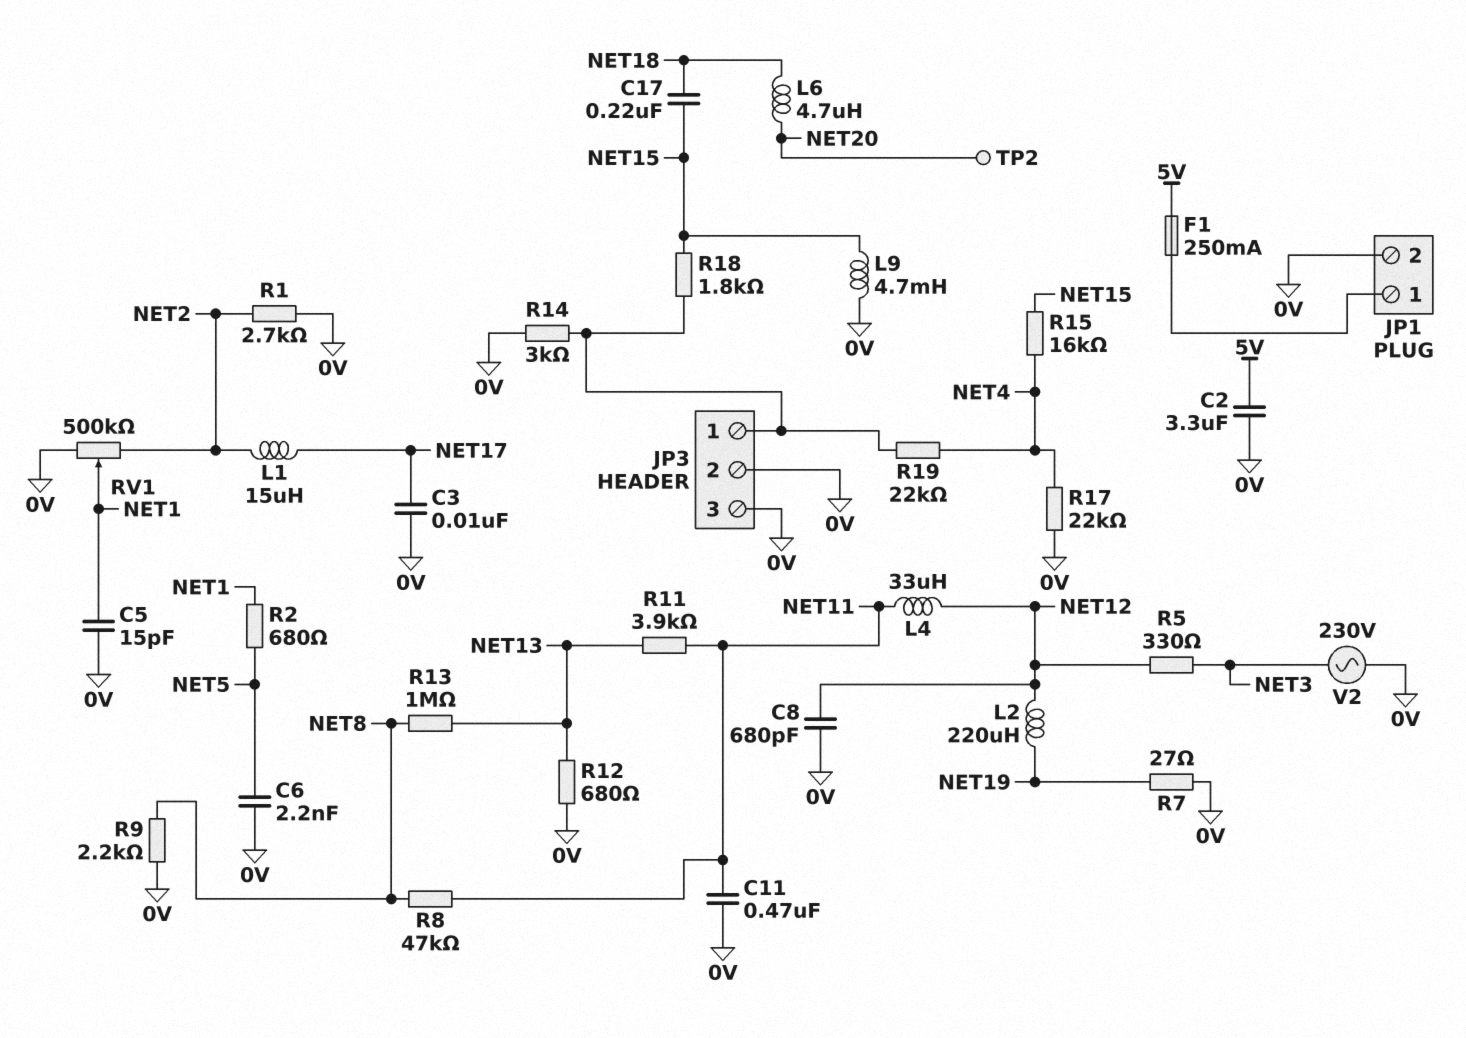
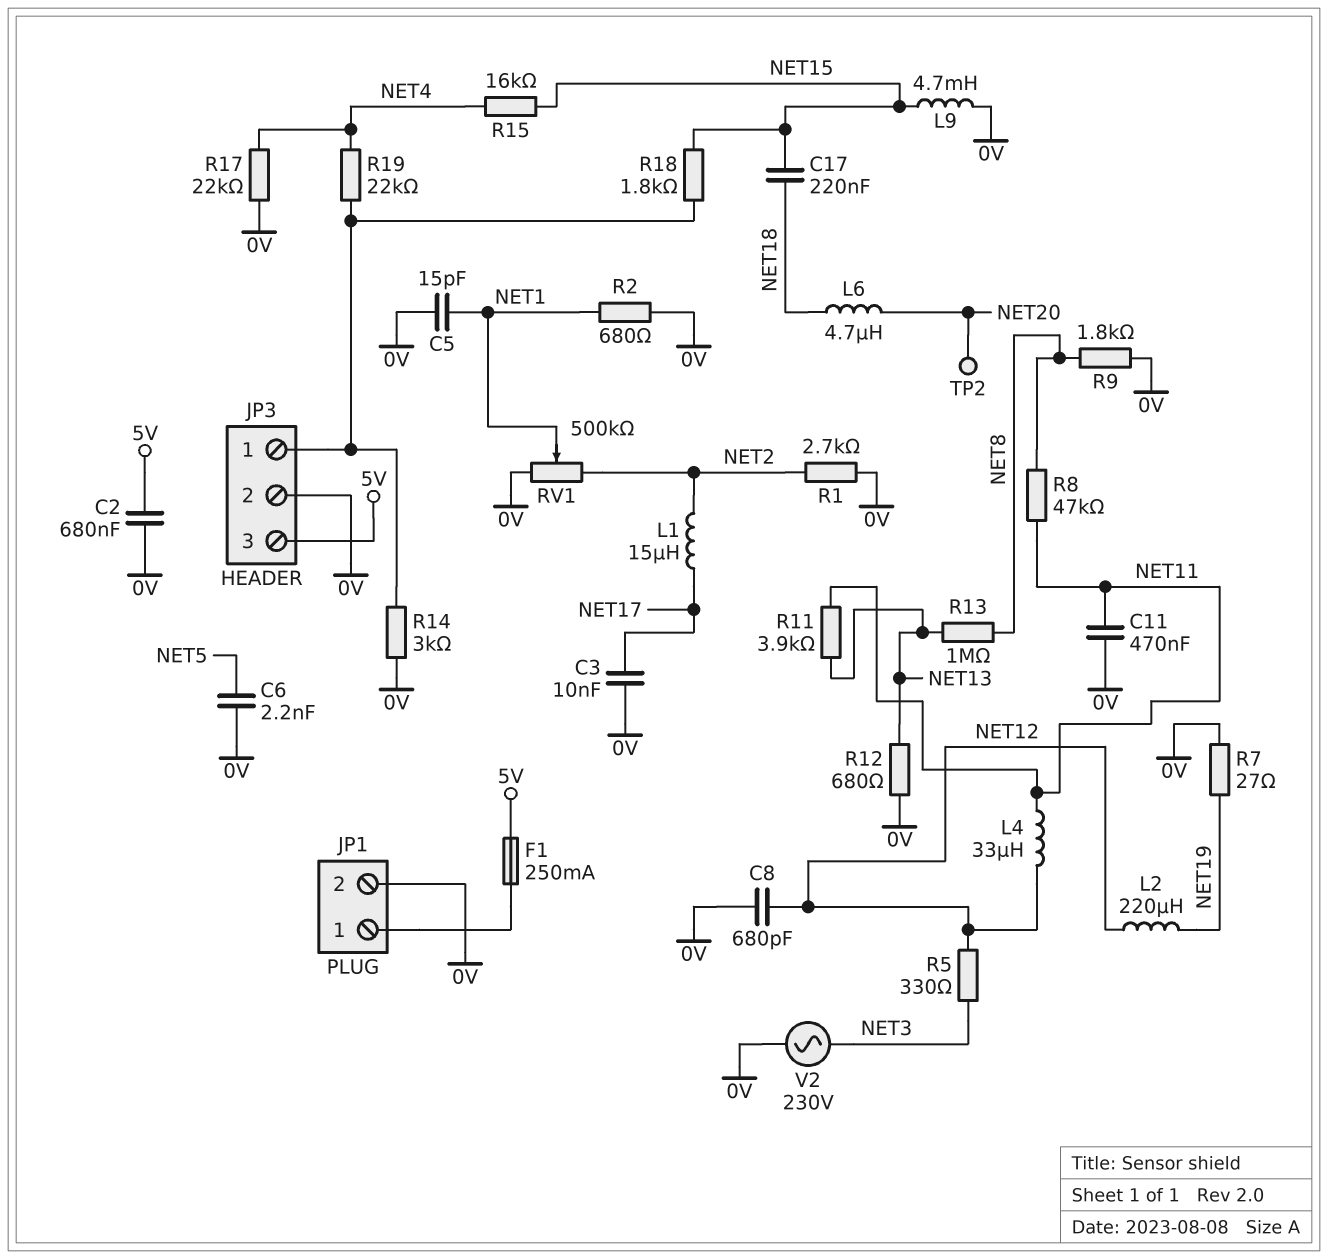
C2: 3.3uF (0V, 5V) -> 680nF (0V, 5V)
JP3 pin 3: 0V -> 5V
R2: 680 (NET1, NET5) -> 680 (0V, NET1)
R9: 2.2k (0V, NET8) -> 1.8k (0V, NET8)

